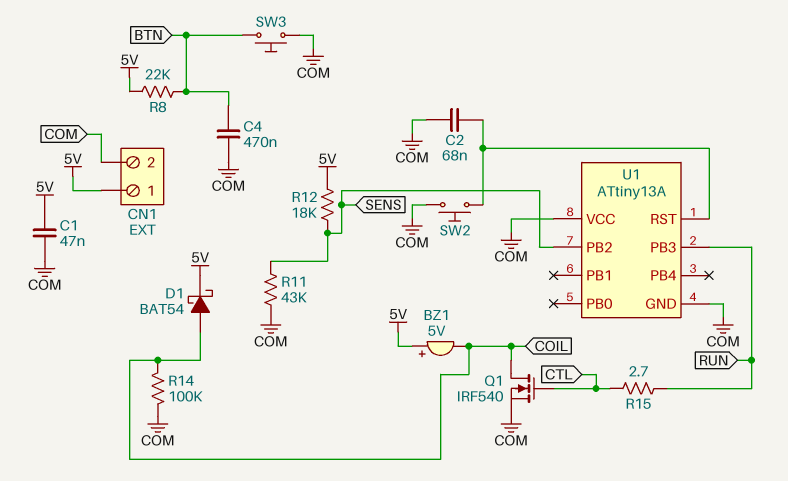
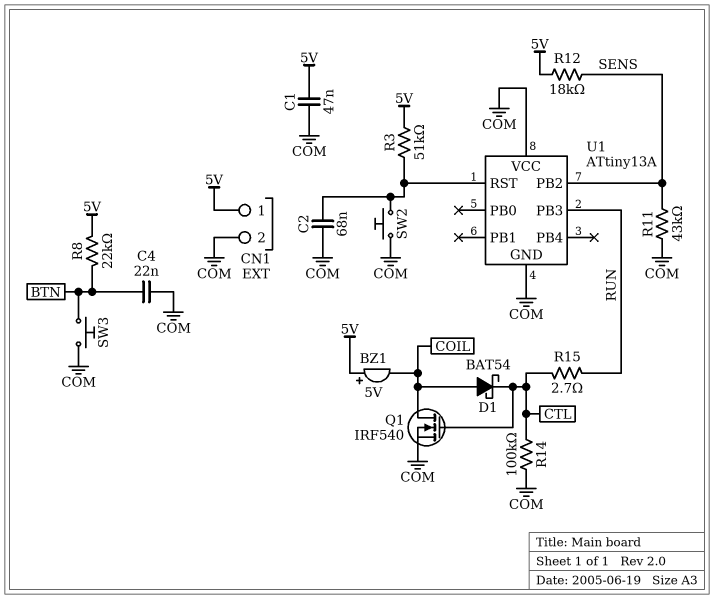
C4: 470nF (BTN, COM) -> 22nF (BTN, COM)
D1: schottky BAT54 (A COIL, K 5V) -> schottky BAT54 (A COIL, K CTL)
R3: none -> 51k (5V, U1/RST)
R14: 100k (COIL, COM) -> 100k (COM, CTL)

